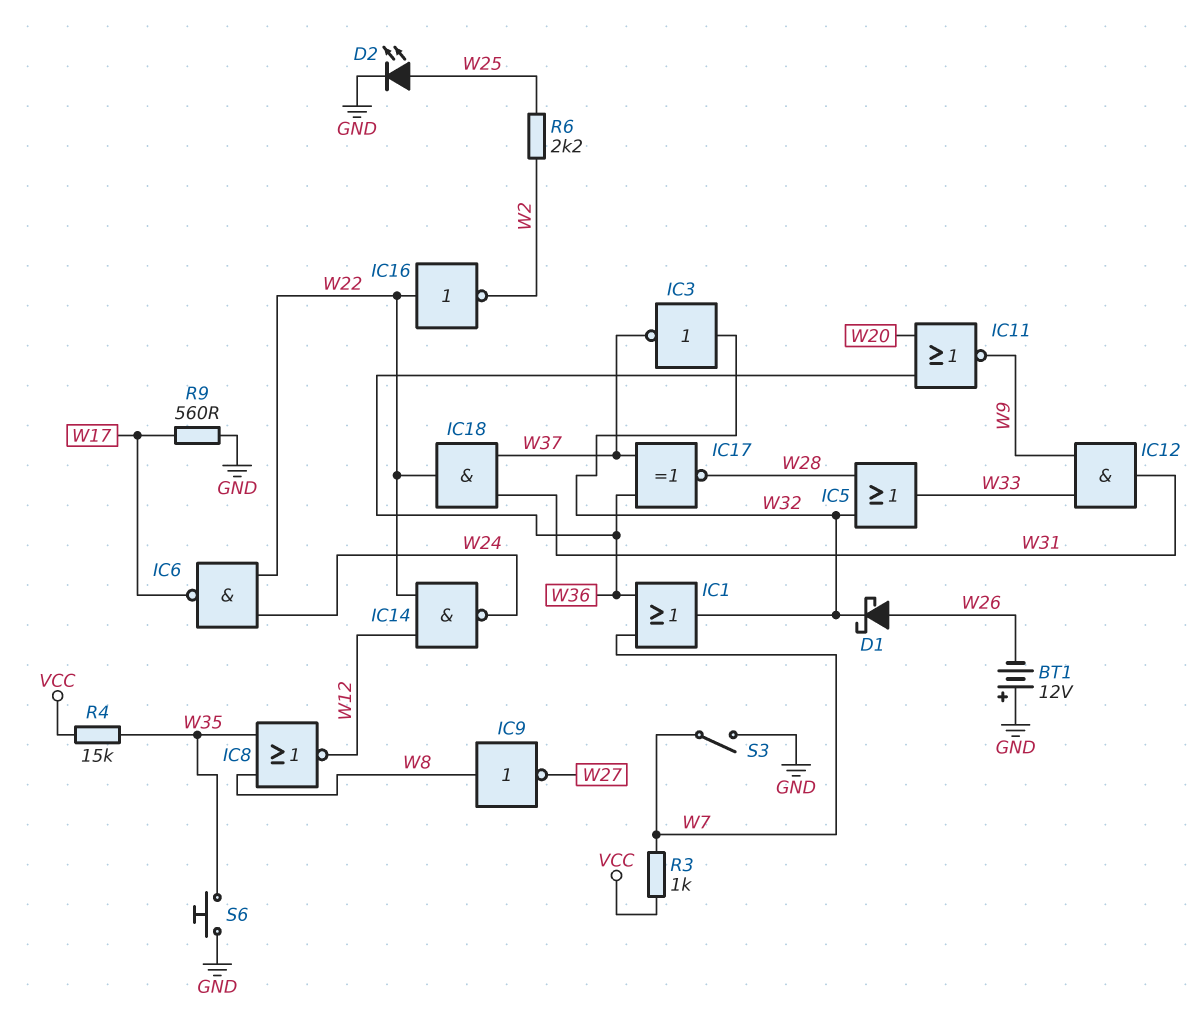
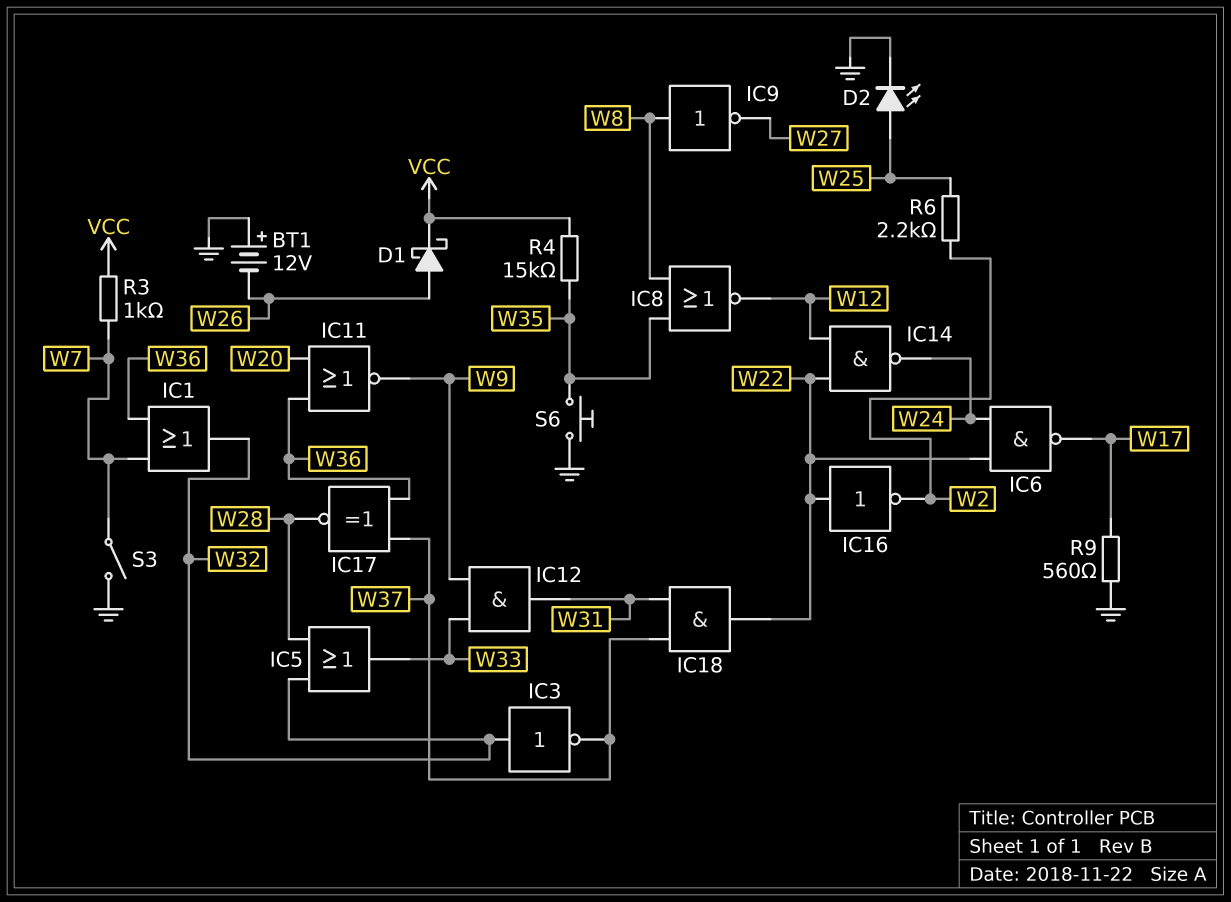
D1: schottky (A W26, K W32) -> schottky (A W26, K VCC)

